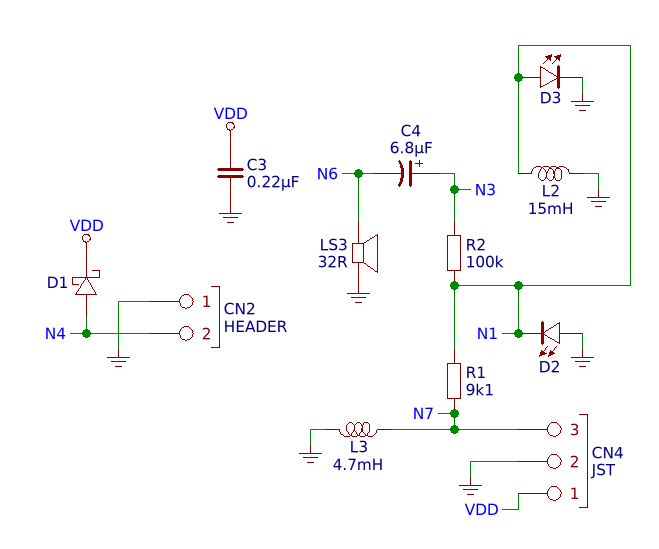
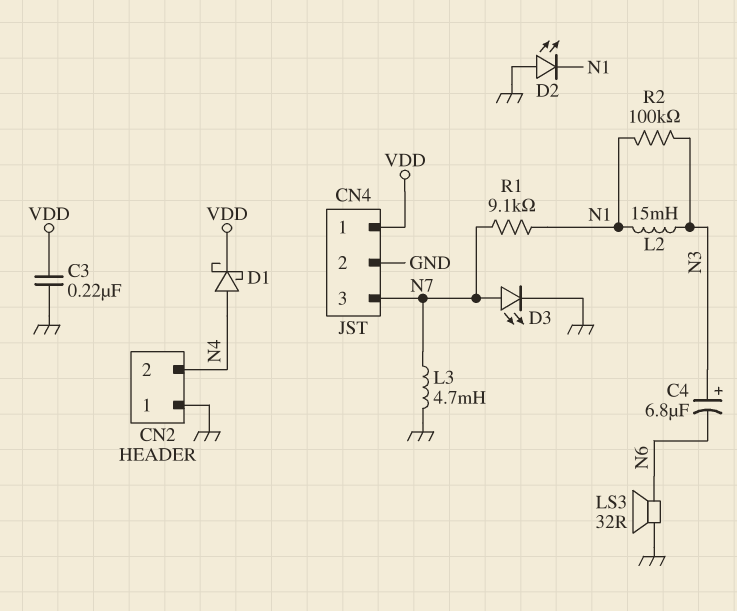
D3: LED (A N1, K GND) -> LED (A N7, K GND)
L2: 15mH (GND, N1) -> 15mH (N1, N3)

